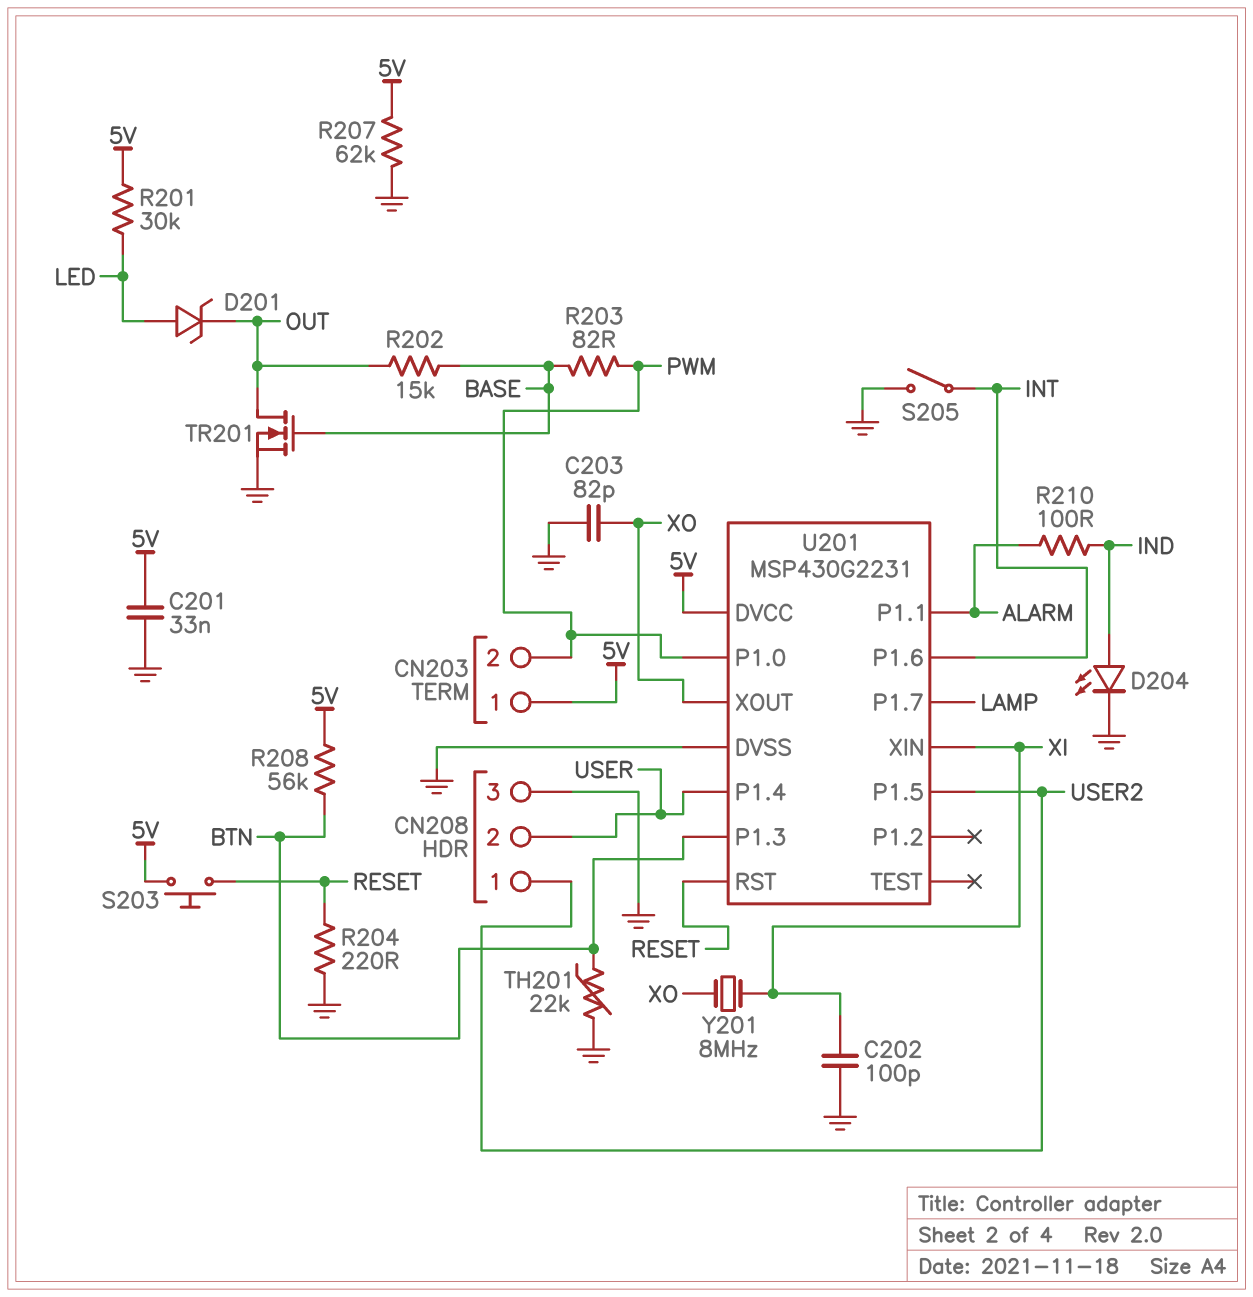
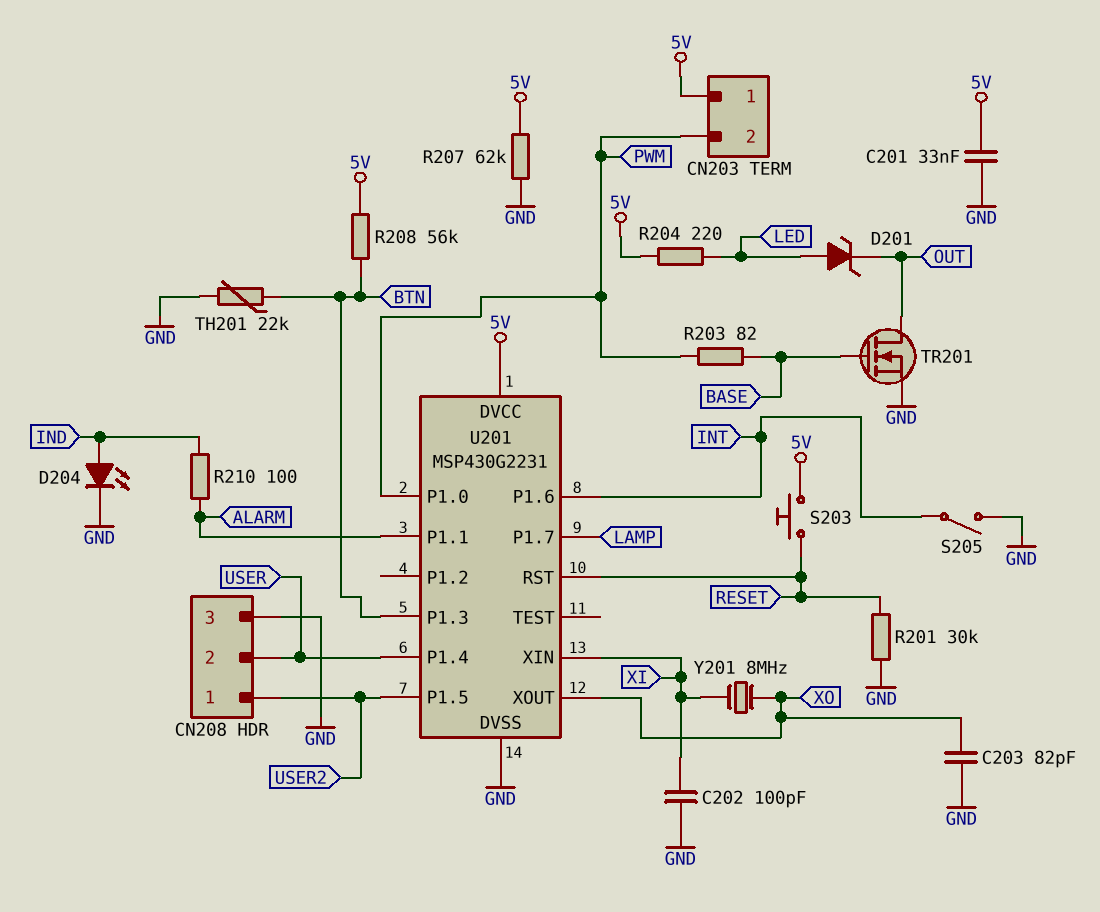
R201: 30k (5V, LED) -> 30k (GND, RESET)
R202: 15k (BASE, OUT) -> none
R204: 220 (GND, RESET) -> 220 (5V, LED)

